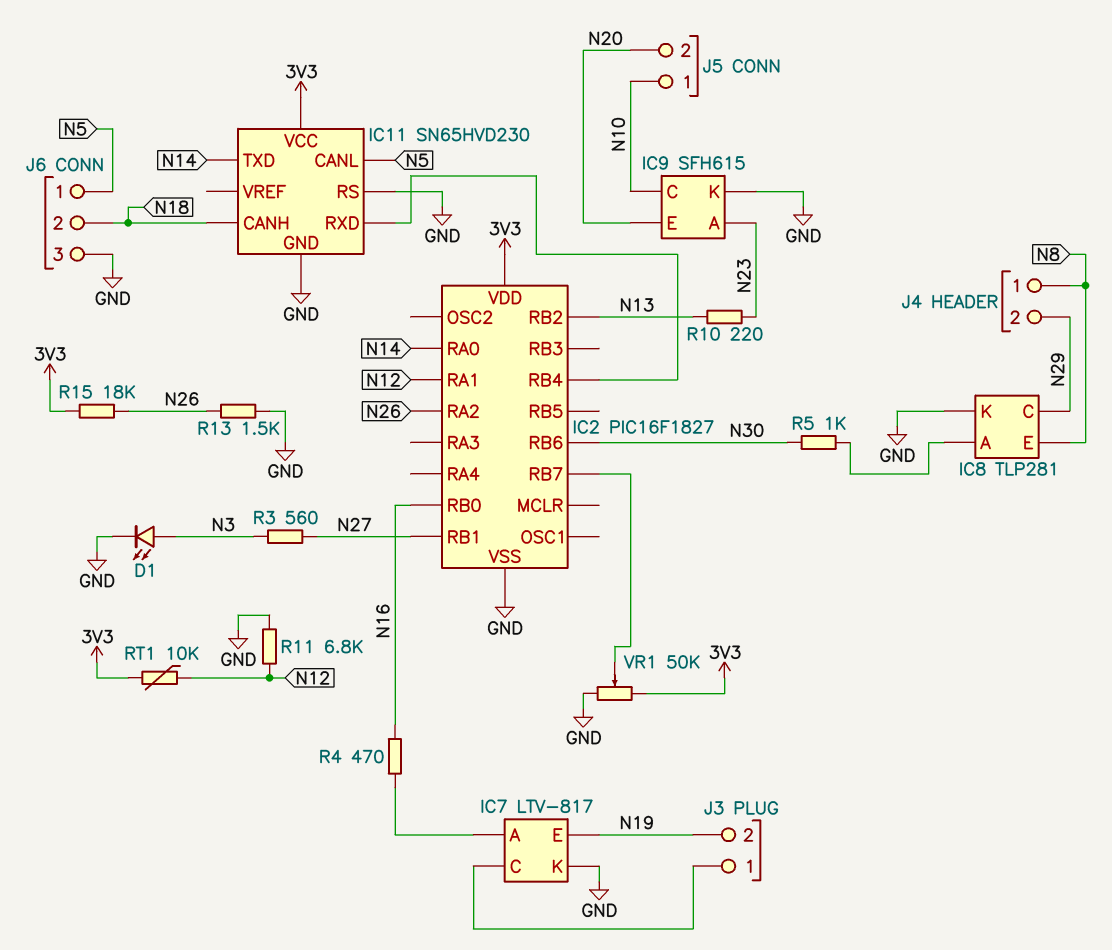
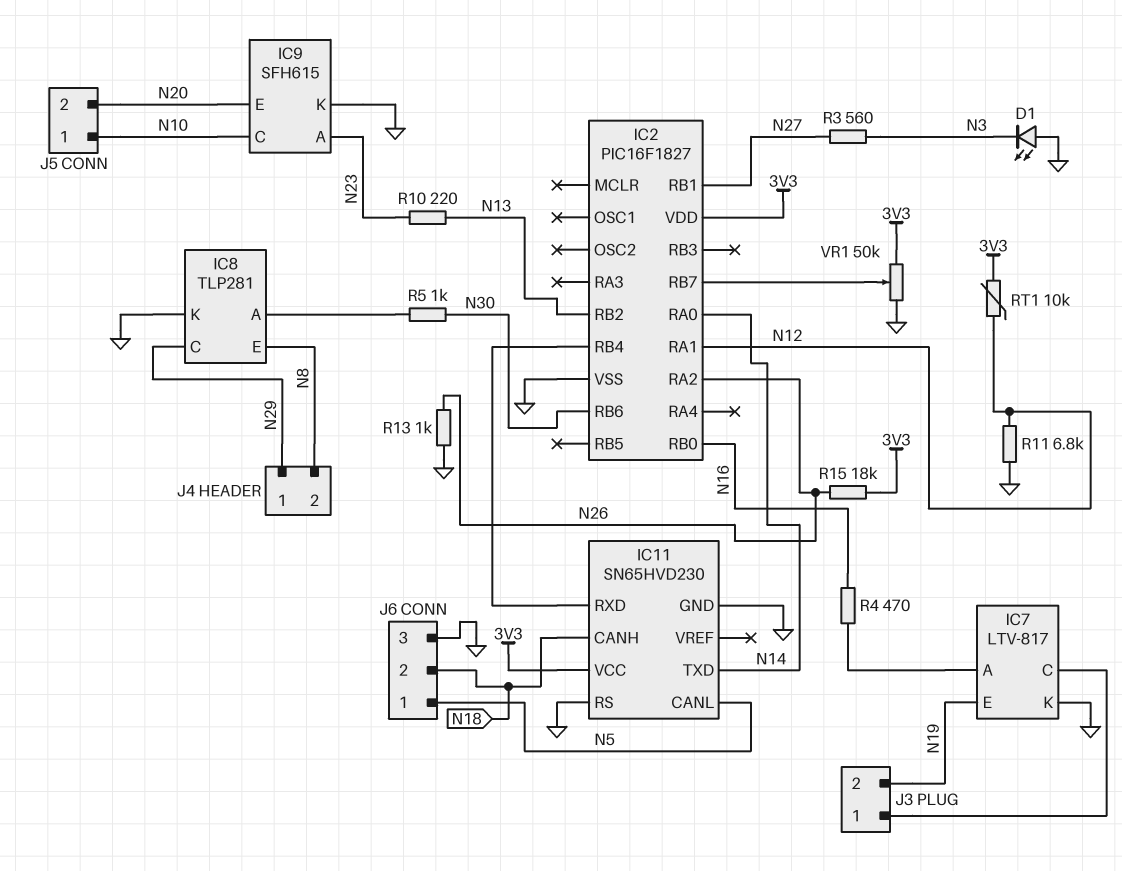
D1: LED (A N3, K GND) -> LED (A GND, K N3)
J4 pin 1: N8 -> N29
J4 pin 2: N29 -> N8
R13: 1.5k (GND, N26) -> 1k (GND, N26)

